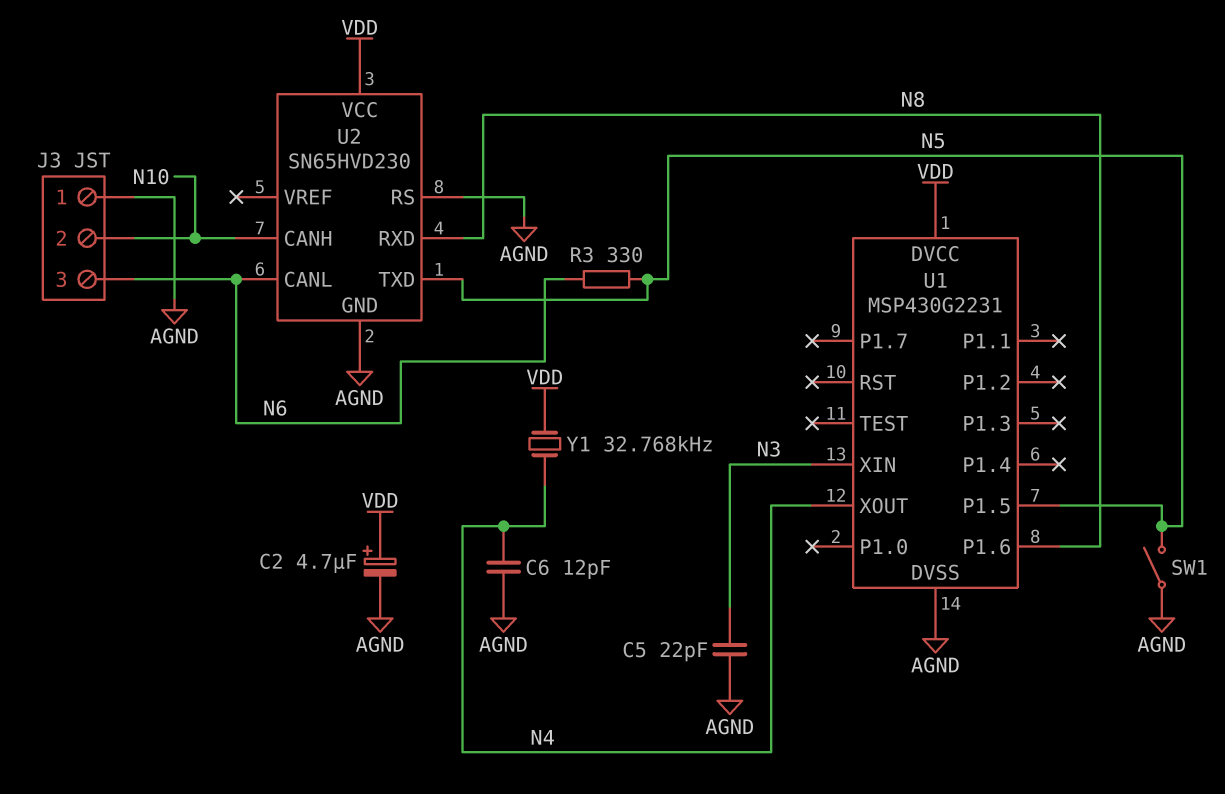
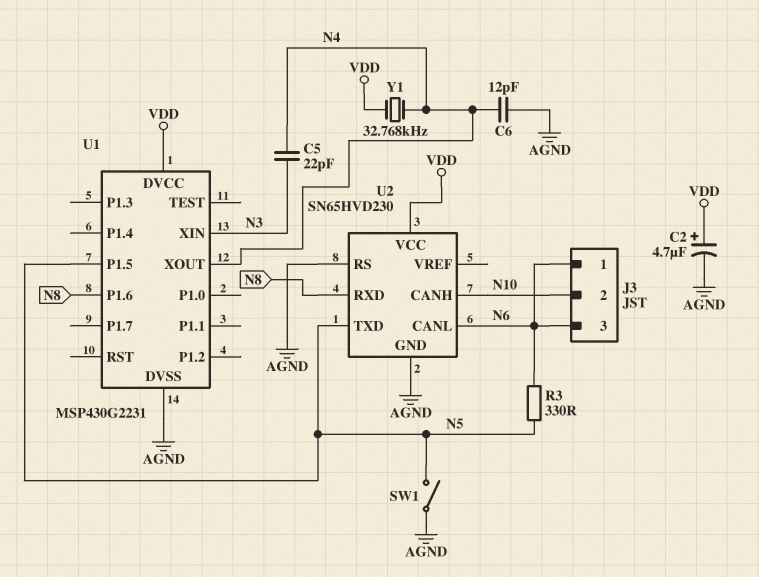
C5: 22pF (AGND, N3) -> 22pF (N3, N4)
J3 pin 1: AGND -> N6

